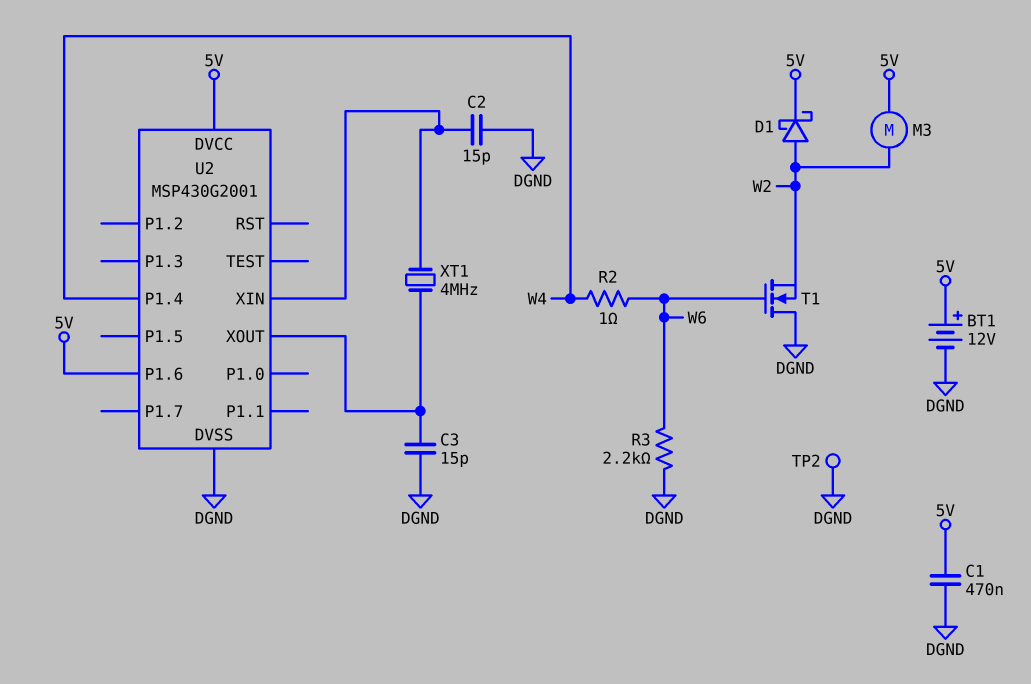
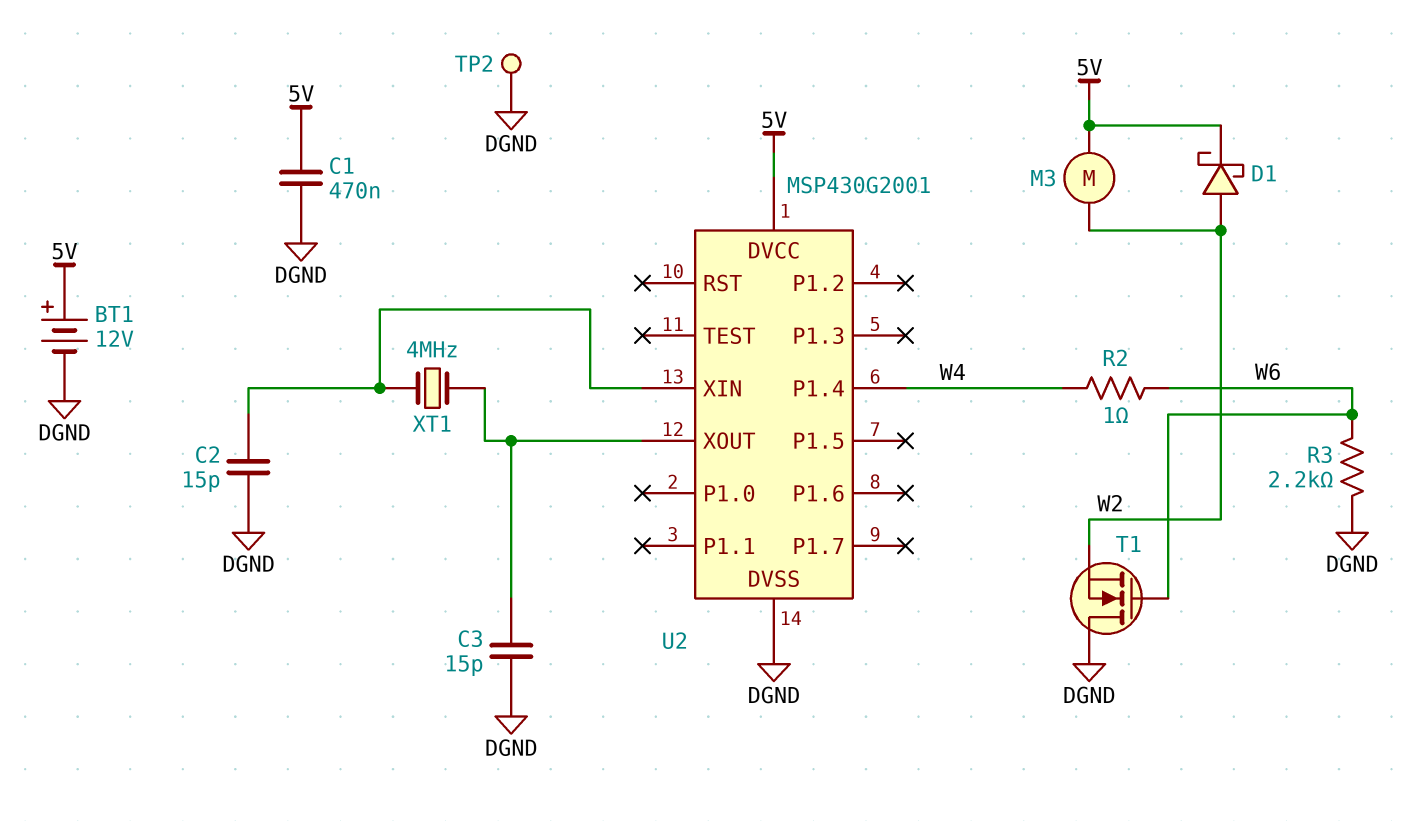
U2 pin P1.6: 5V -> none

